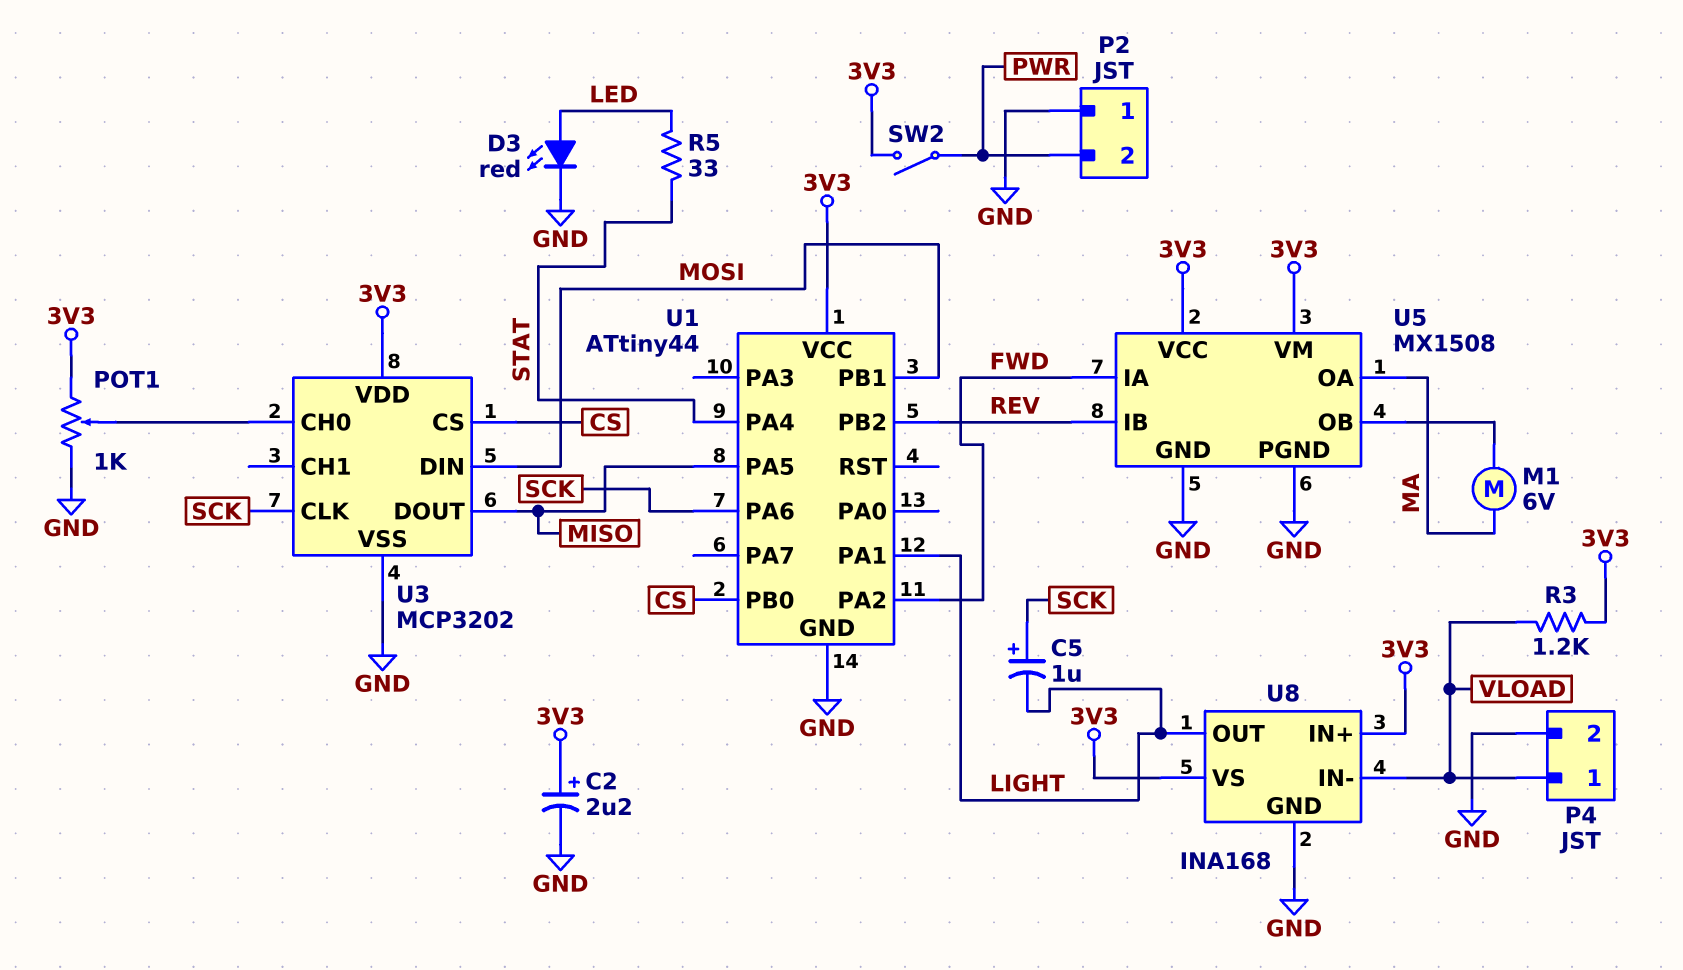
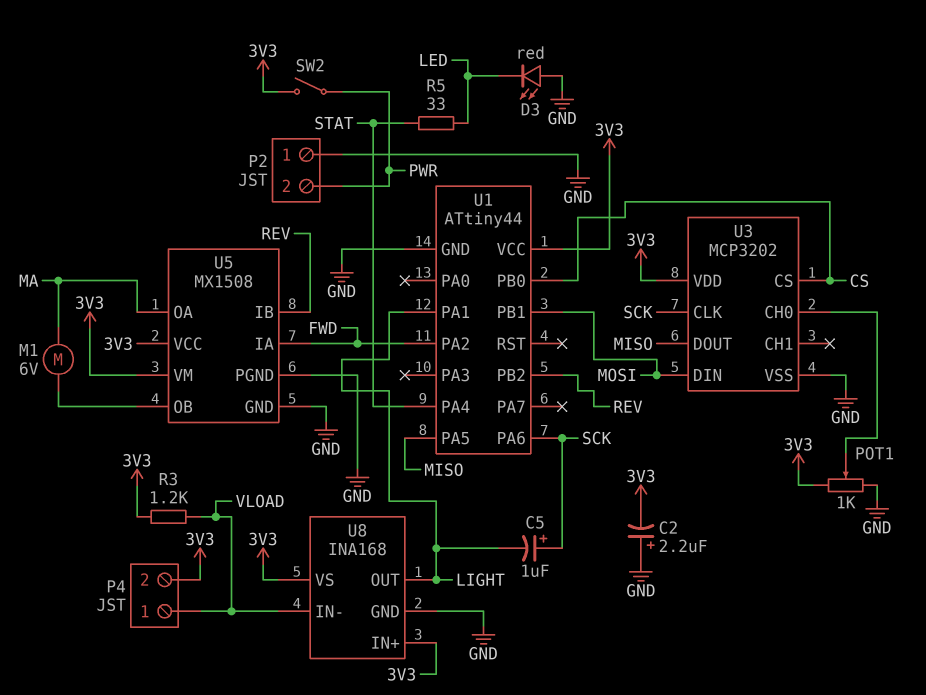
C2: 2.2uF (plus 3V3, minus GND) -> 2.2uF (plus GND, minus 3V3)
D3: LED red (A LED, K GND) -> LED red (A GND, K LED)
P4 pin 2: GND -> 3V3

